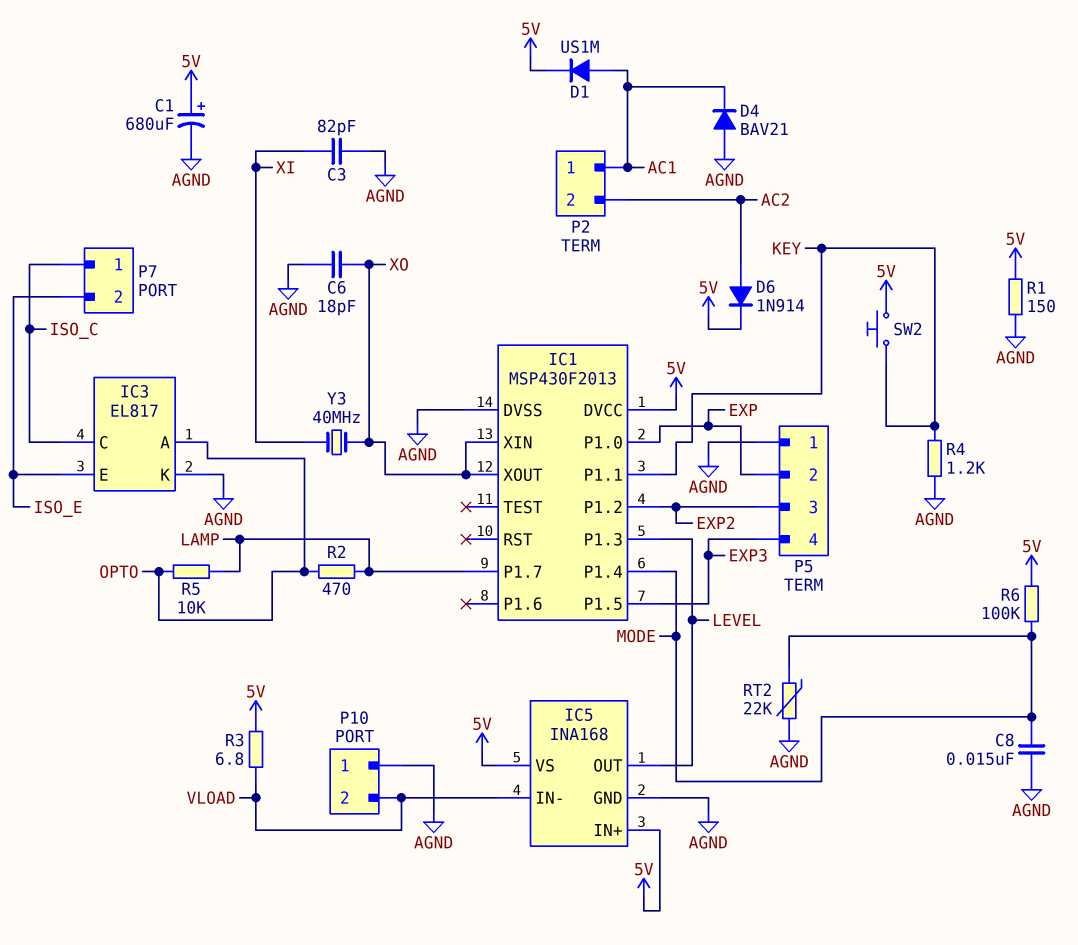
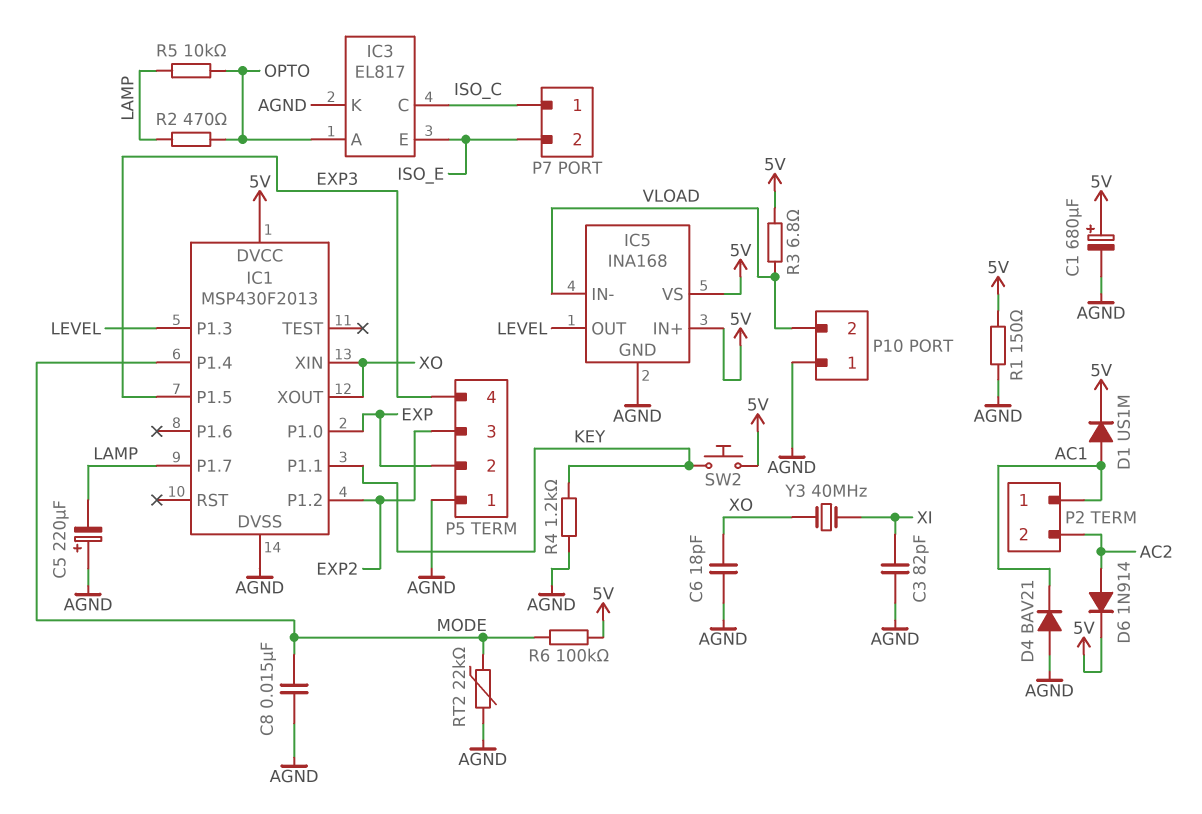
C5: none -> 220uF (plus AGND, minus LAMP)

